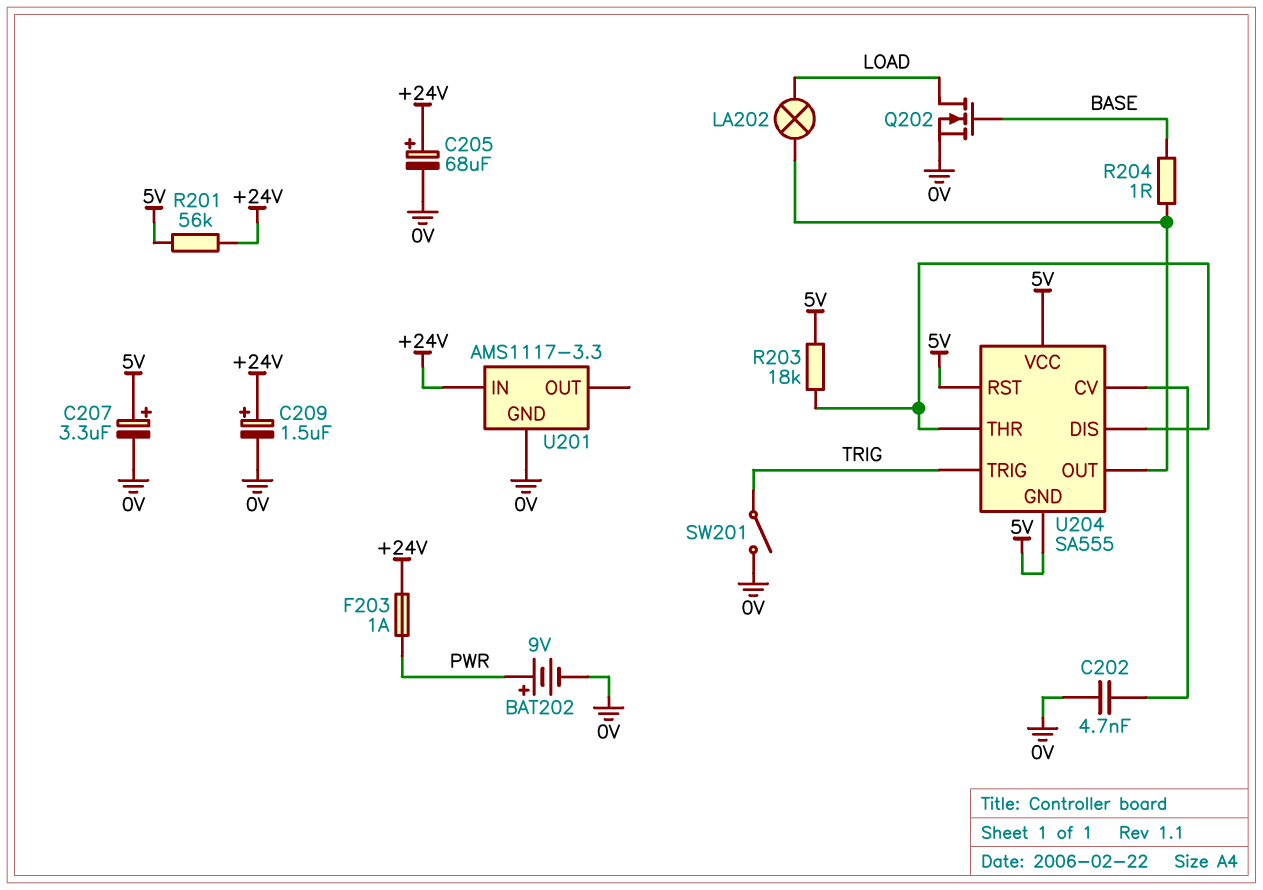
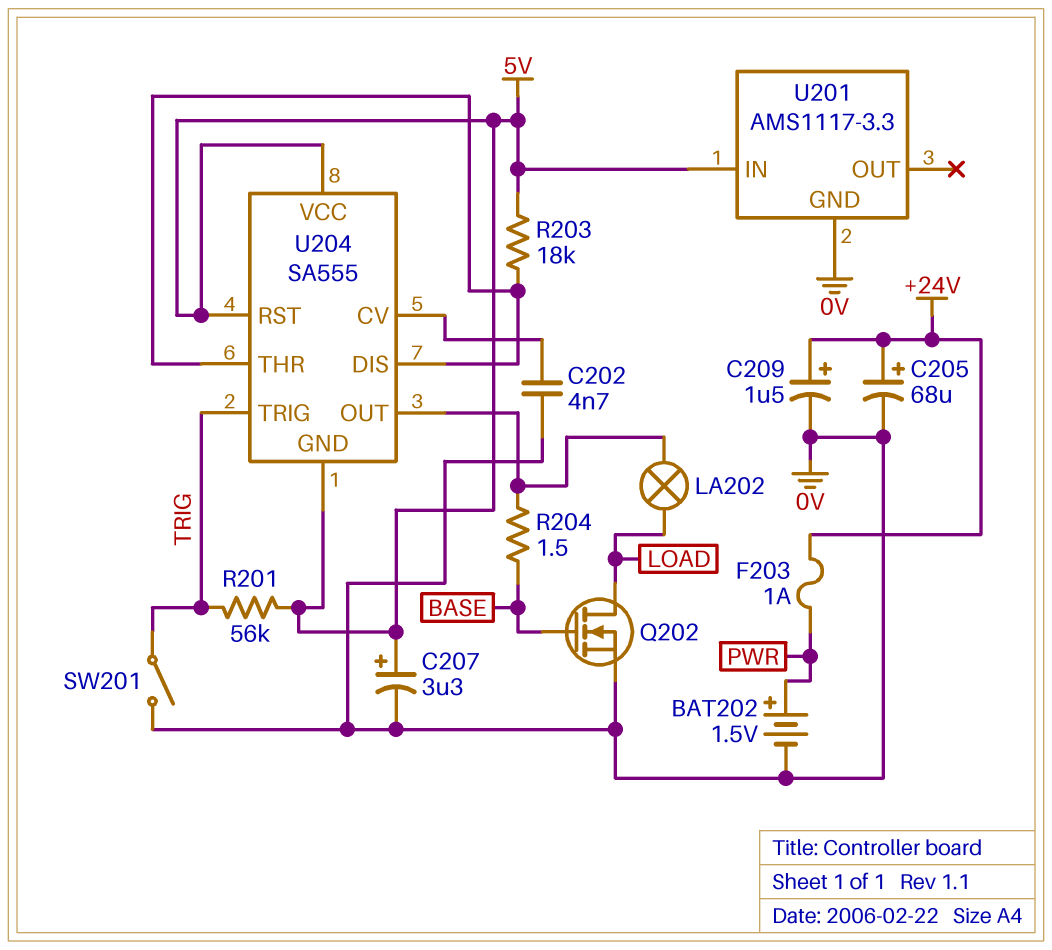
BAT202: 9V (plus PWR, minus 0V) -> 1.5V (plus PWR, minus 0V)
R201: 56k (+24V, 5V) -> 56k (5V, TRIG)
R204: 1 (BASE, U204/OUT) -> 1.5 (BASE, U204/OUT)
U201 pin IN: +24V -> 5V

